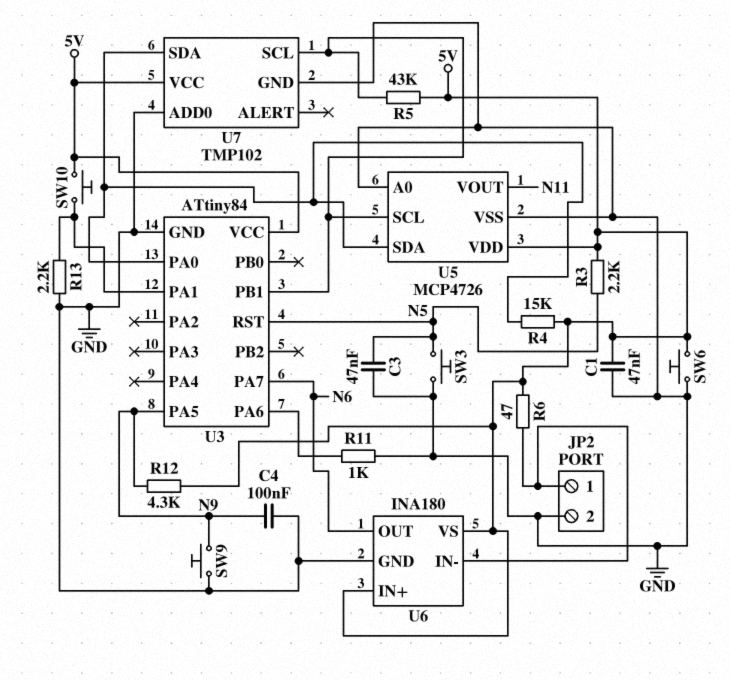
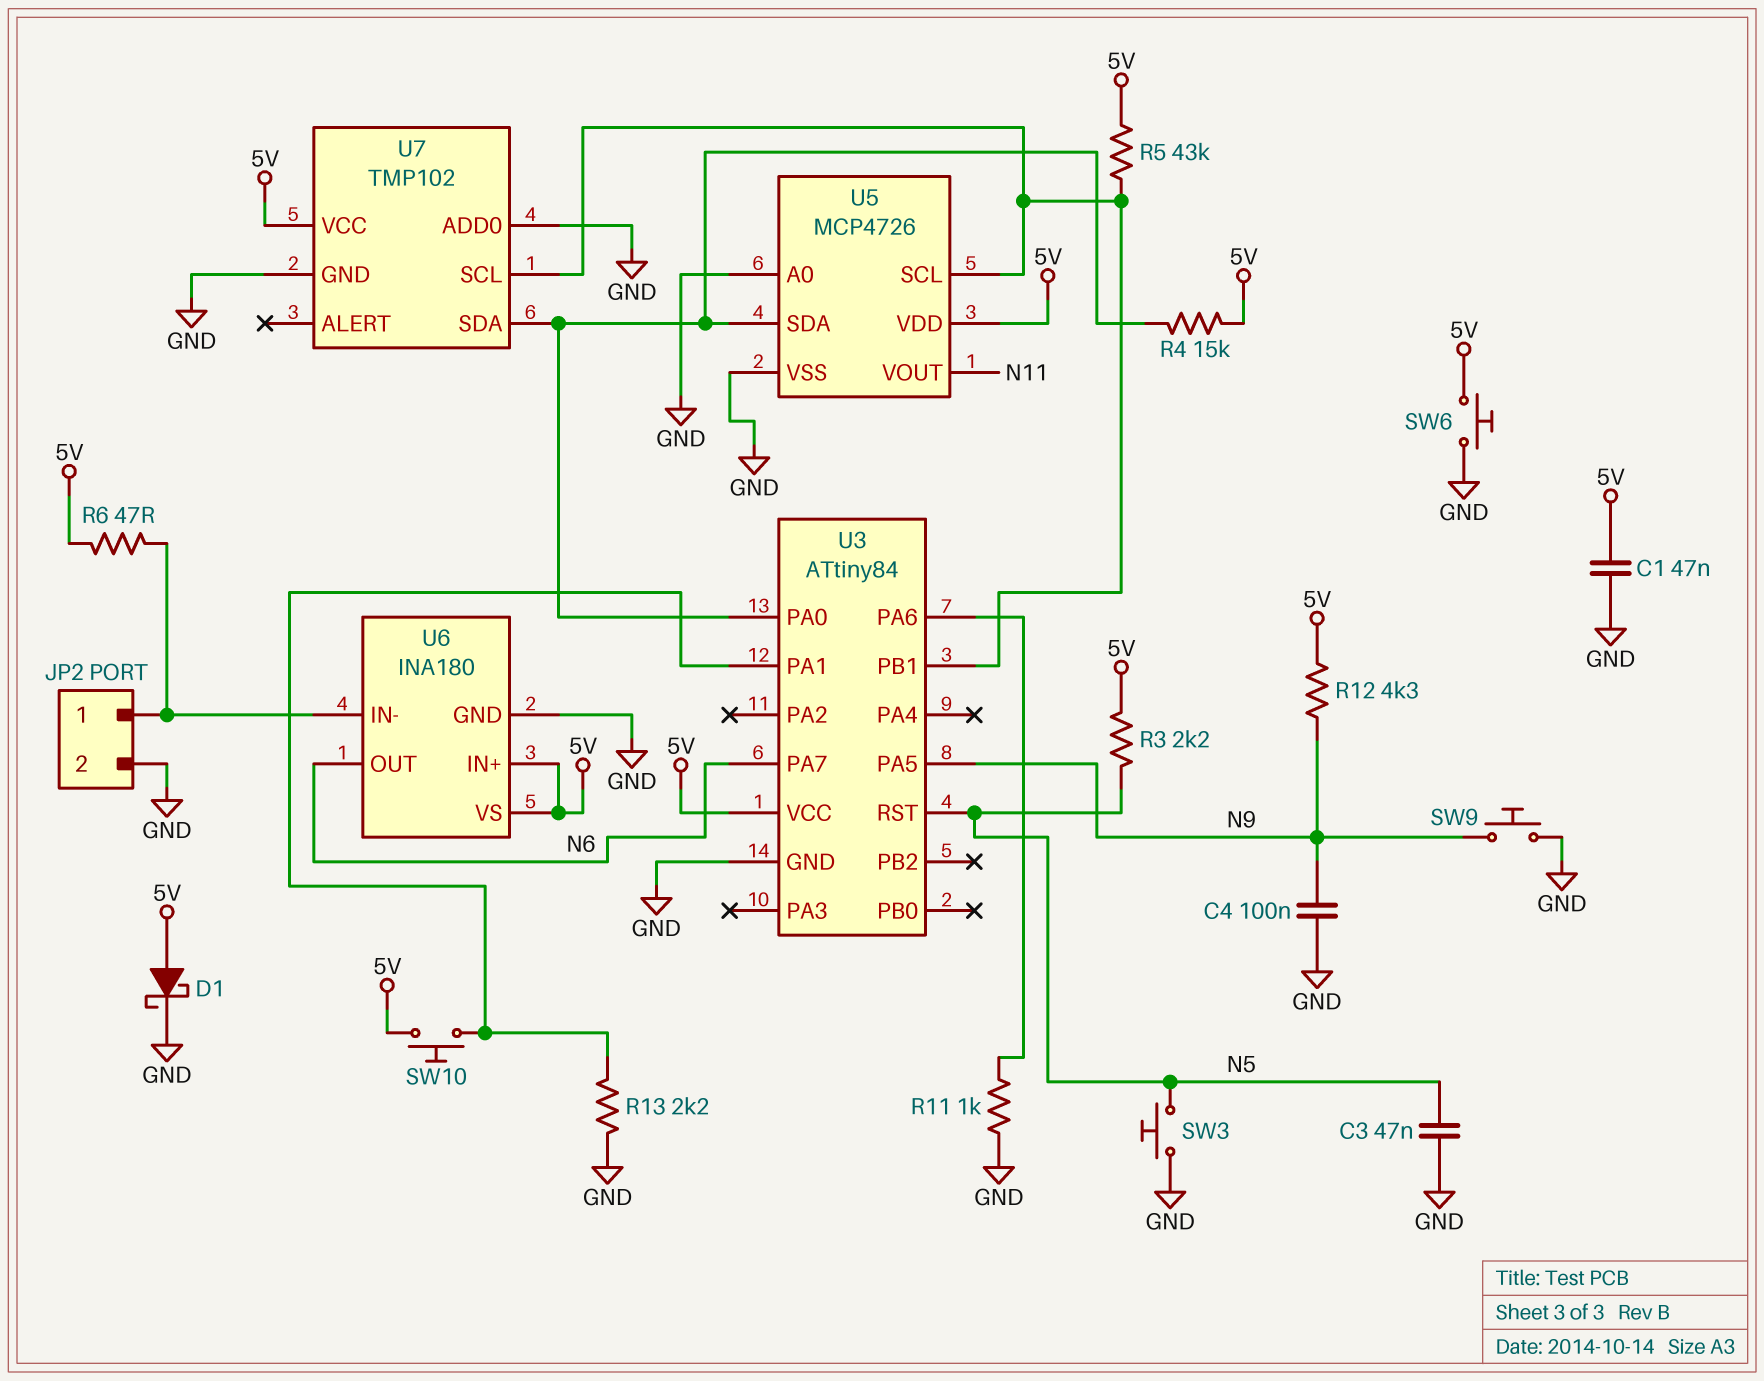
D1: none -> schottky (A 5V, K GND)

